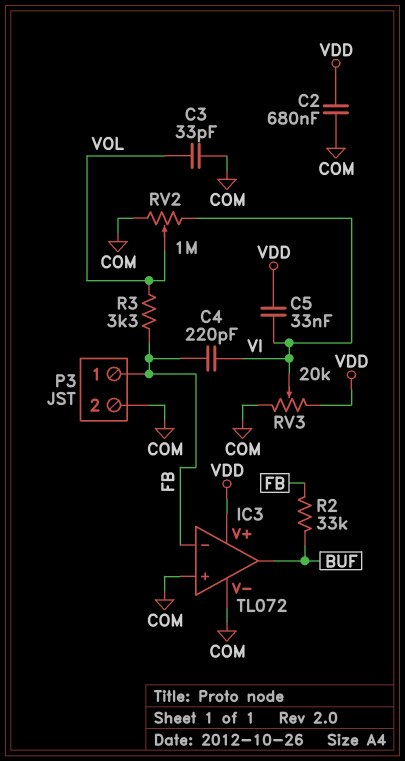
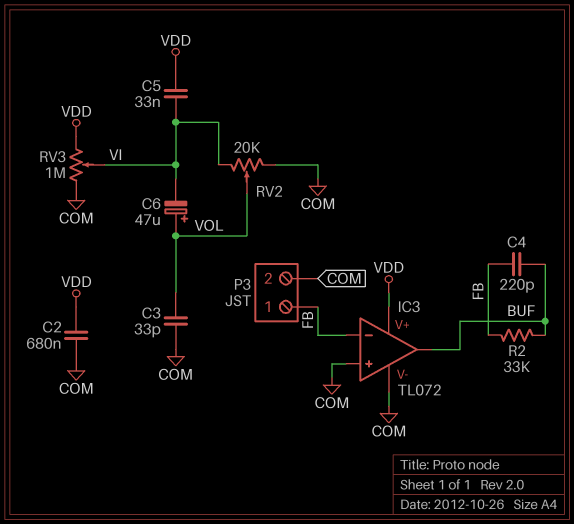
C4: 220pF (FB, VI) -> 220pF (BUF, FB)
C6: none -> 47uF (plus VOL, minus VI)
R3: 3.3k (FB, VOL) -> none
RV2: 1M (COM, VI, wiper VOL) -> 20k (COM, VI, wiper VOL)
RV3: 20k (COM, VDD, wiper VI) -> 1M (COM, VDD, wiper VI)

